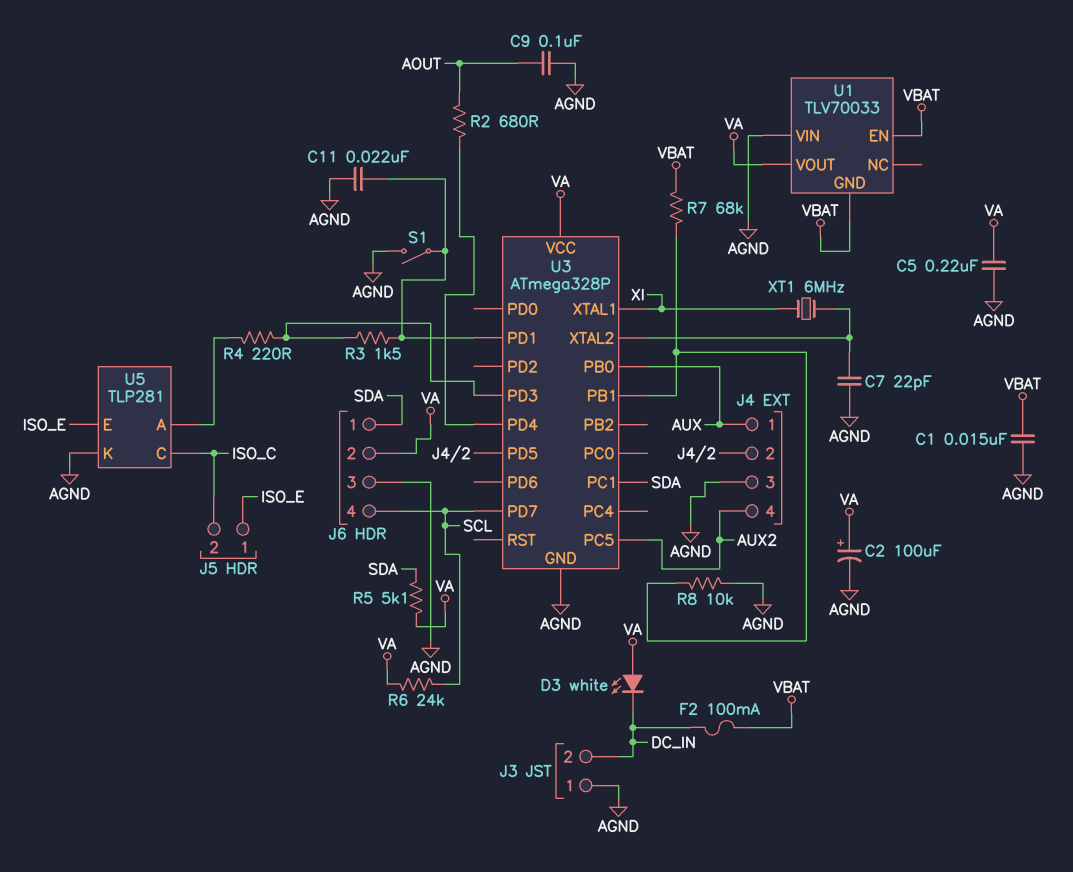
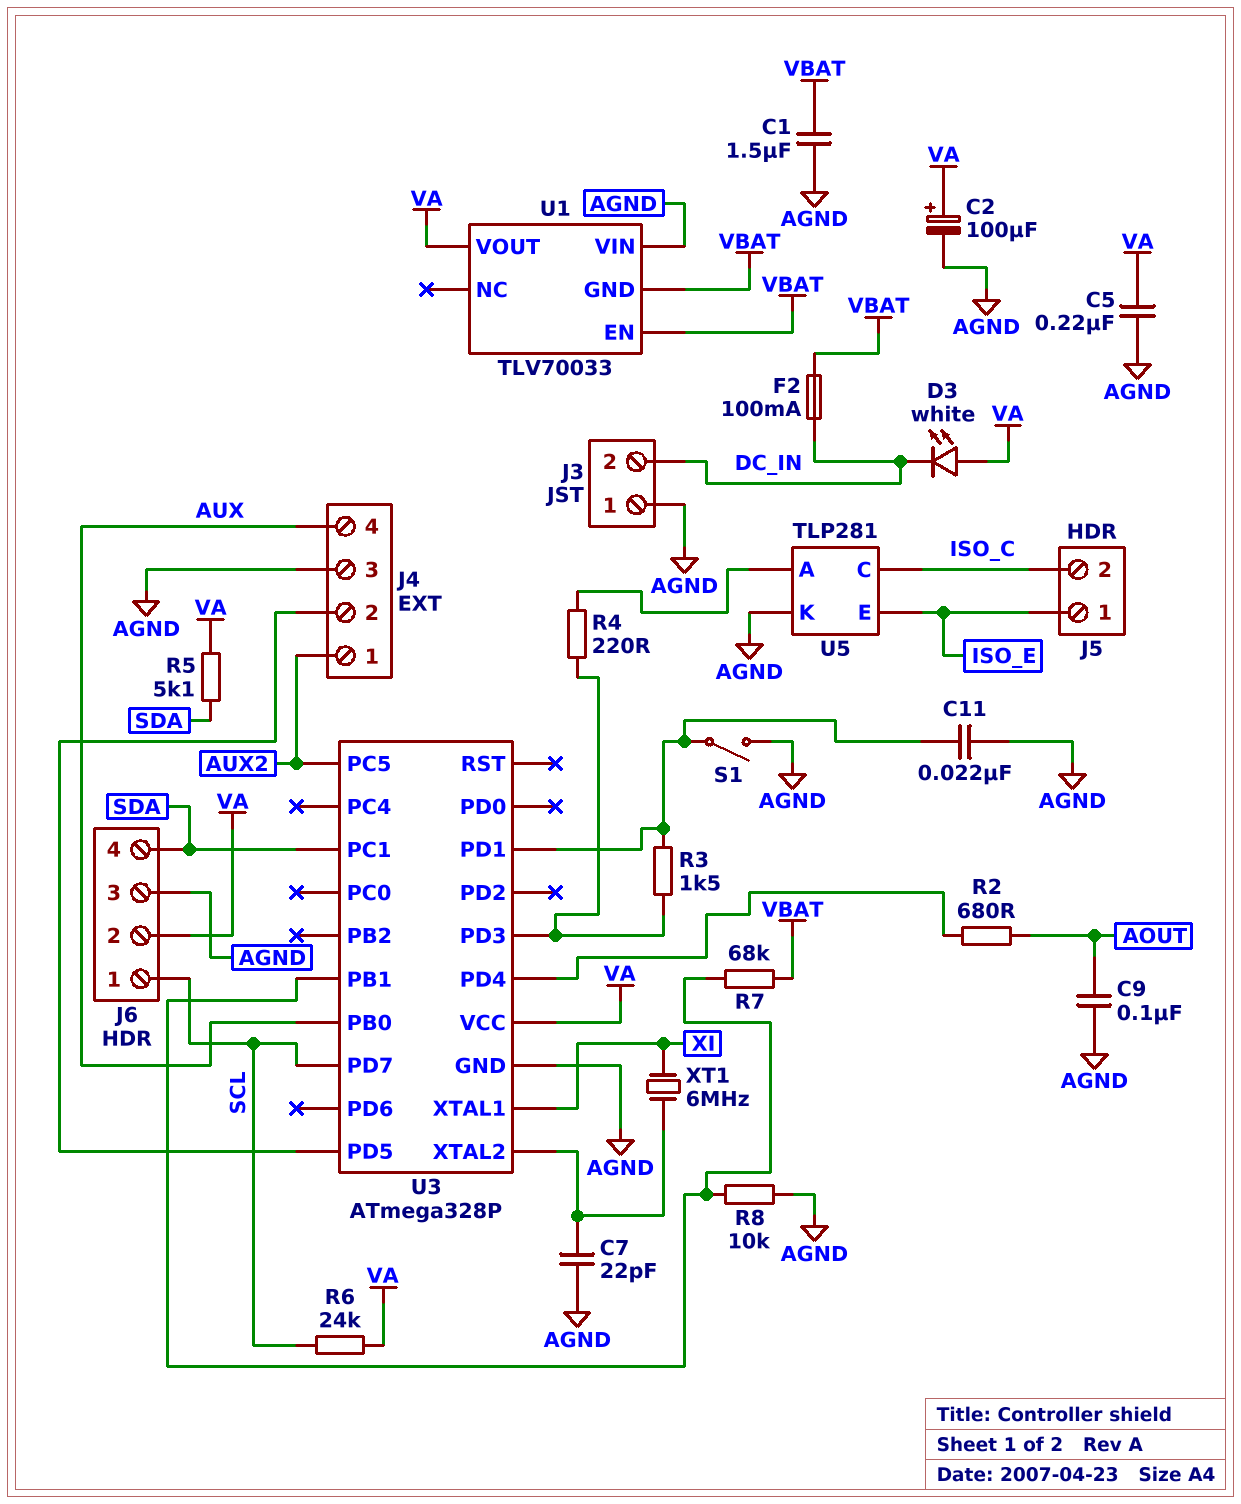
C1: 15nF (AGND, VBAT) -> 1.5uF (AGND, VBAT)
J4 pin 1: AUX -> AUX2
J4 pin 4: AUX2 -> AUX
J6 pin 1: SDA -> SCL
J6 pin 4: SCL -> SDA

